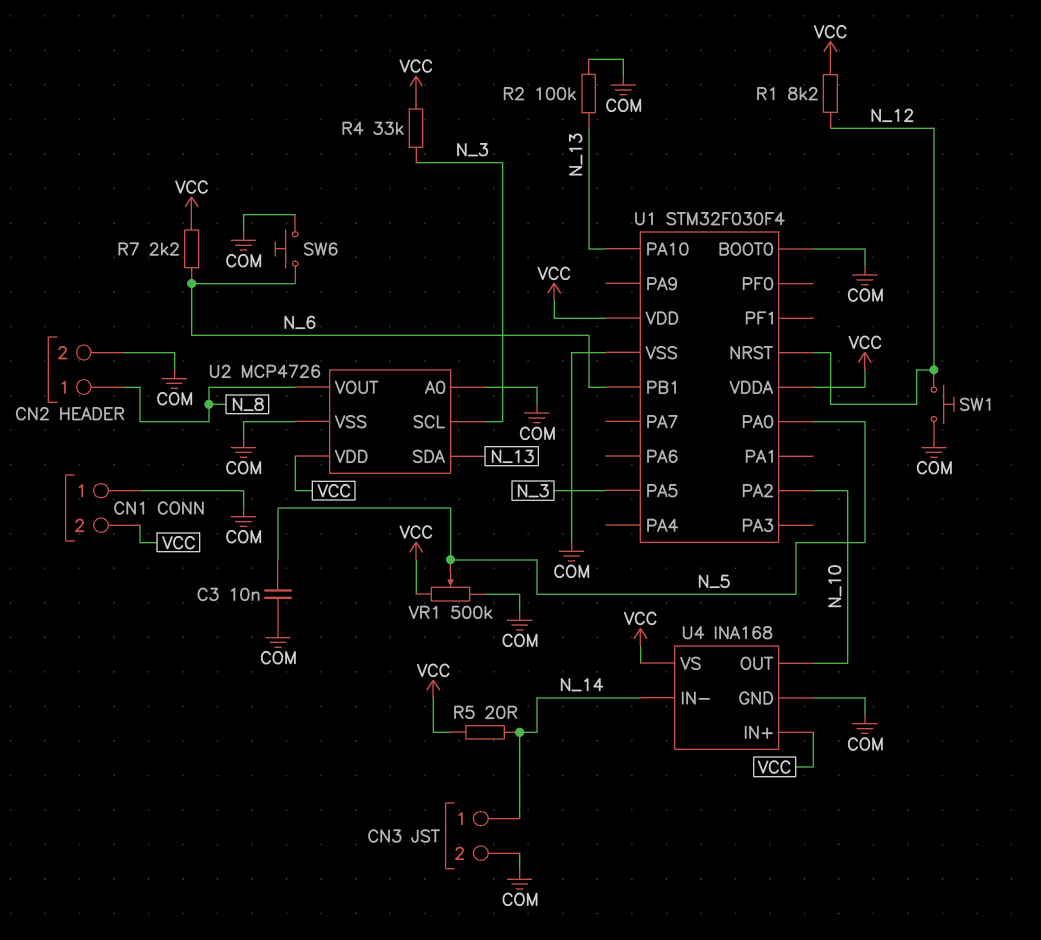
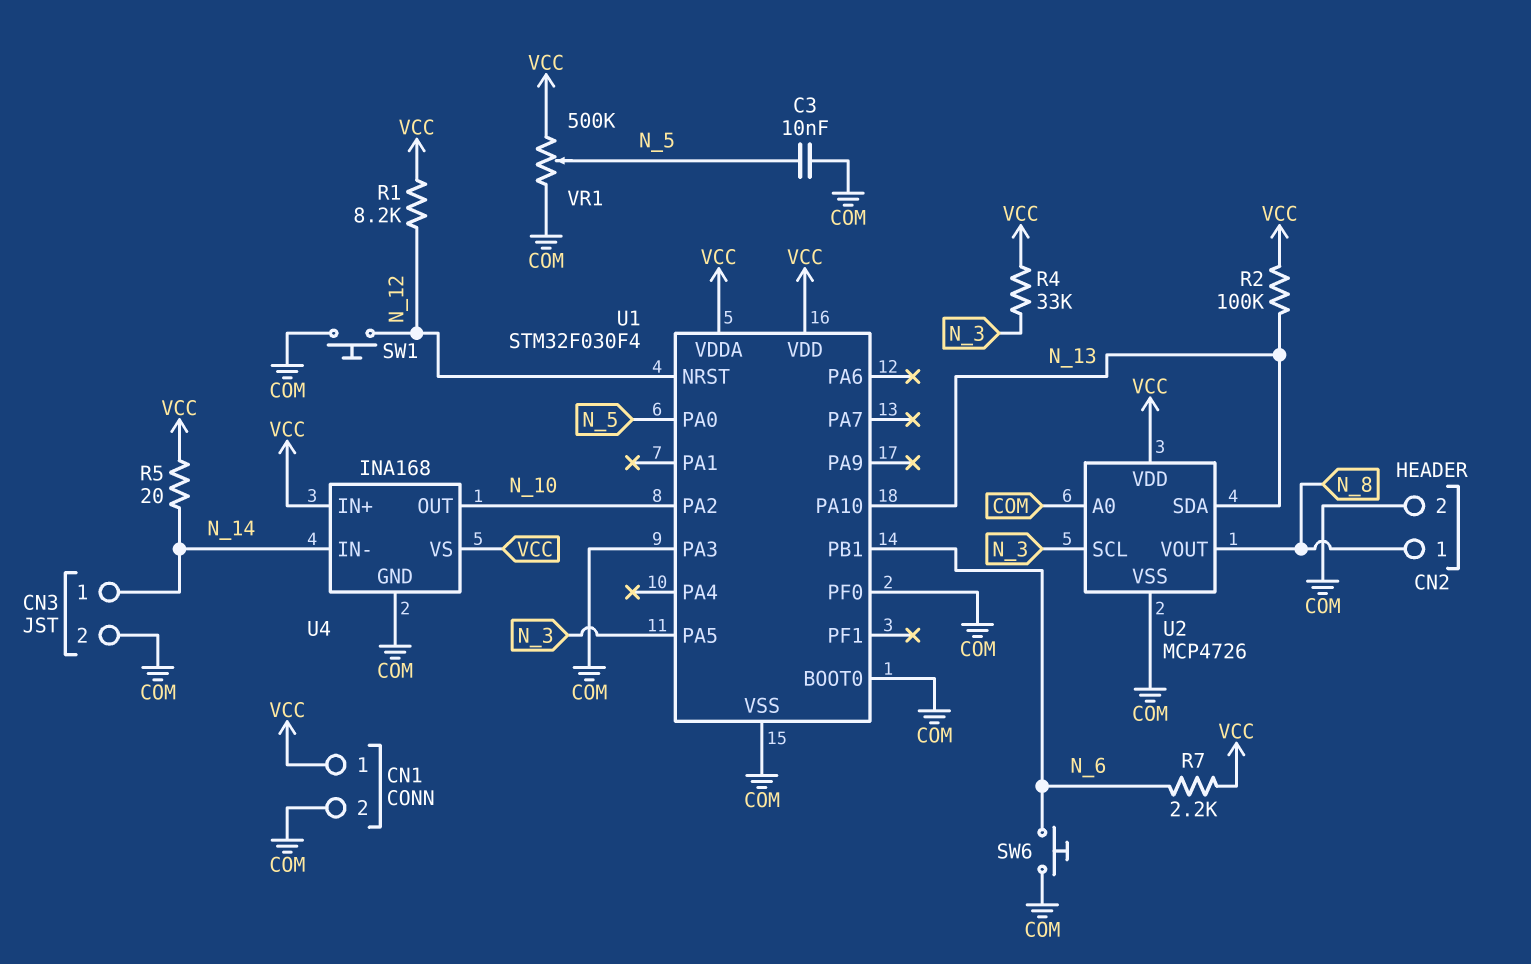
CN1 pin 1: COM -> VCC
CN1 pin 2: VCC -> COM
R2: 100k (COM, N_13) -> 100k (N_13, VCC)
U1 pin PA3: none -> COM
U1 pin PF0: none -> COM

